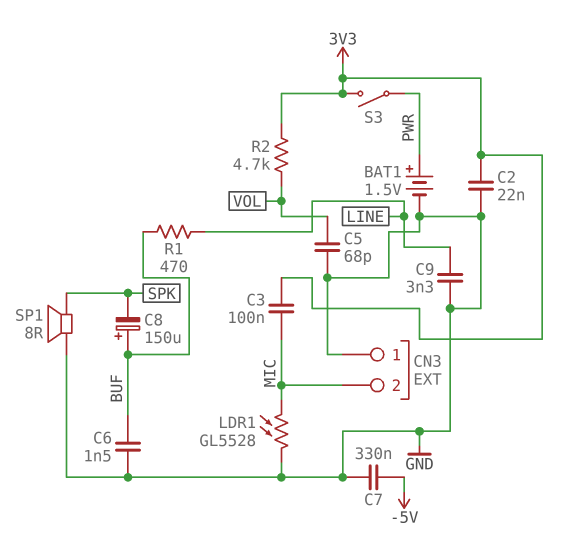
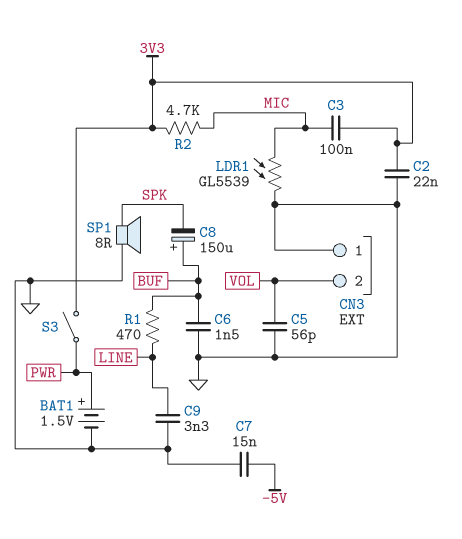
C5: 68pF (GND, VOL) -> 56pF (GND, VOL)
C7: 330nF (-5V, GND) -> 15nF (-5V, GND)
CN3 pin 2: MIC -> VOL
LDR1: GL5528 (GND, MIC) -> GL5539 (GND, MIC)
R2: 4.7k (3V3, VOL) -> 4.7k (3V3, MIC)

